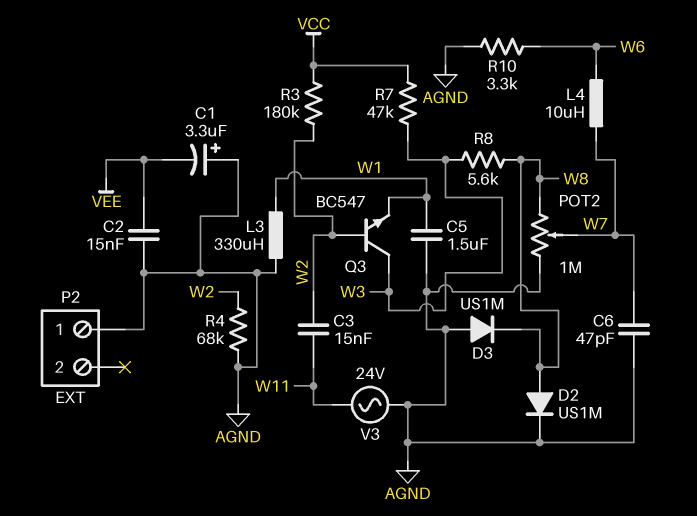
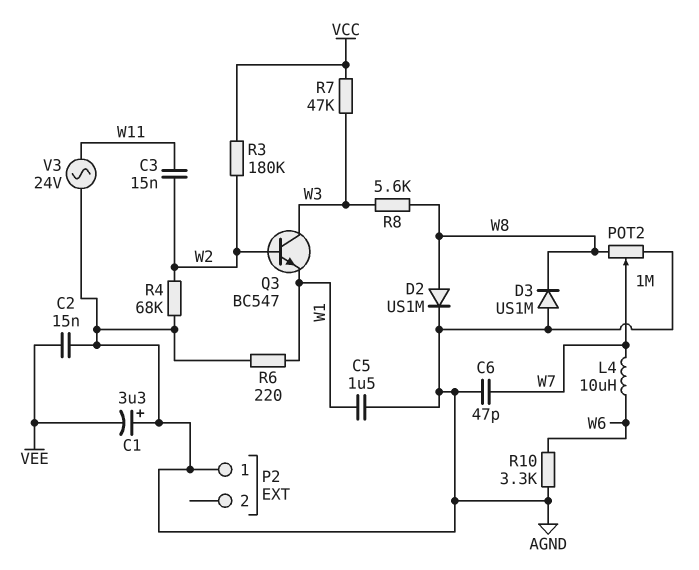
L3: 330uH (AGND, W1) -> none
R6: none -> 220 (AGND, W1)

